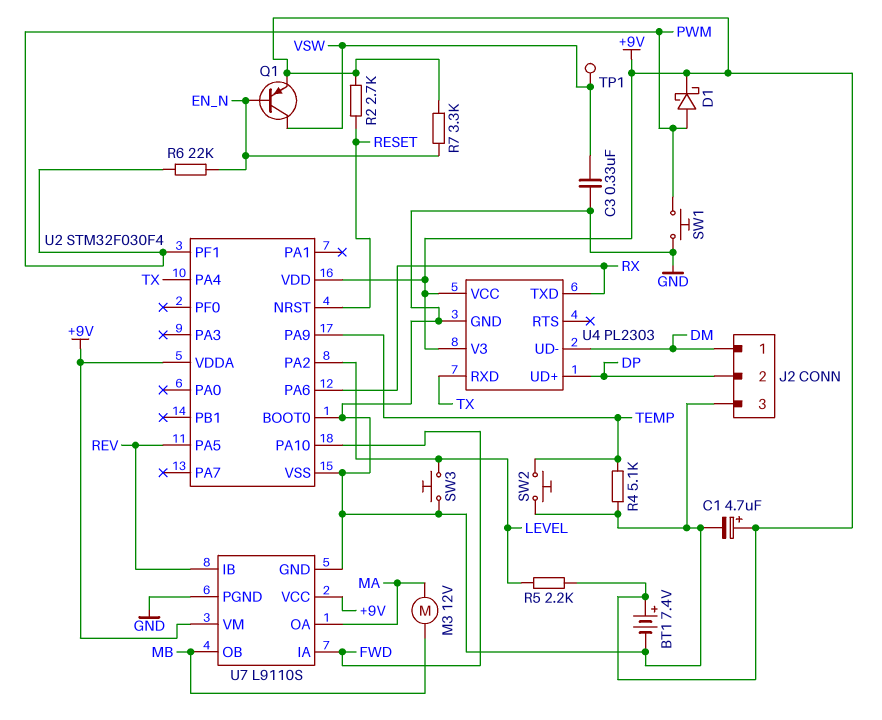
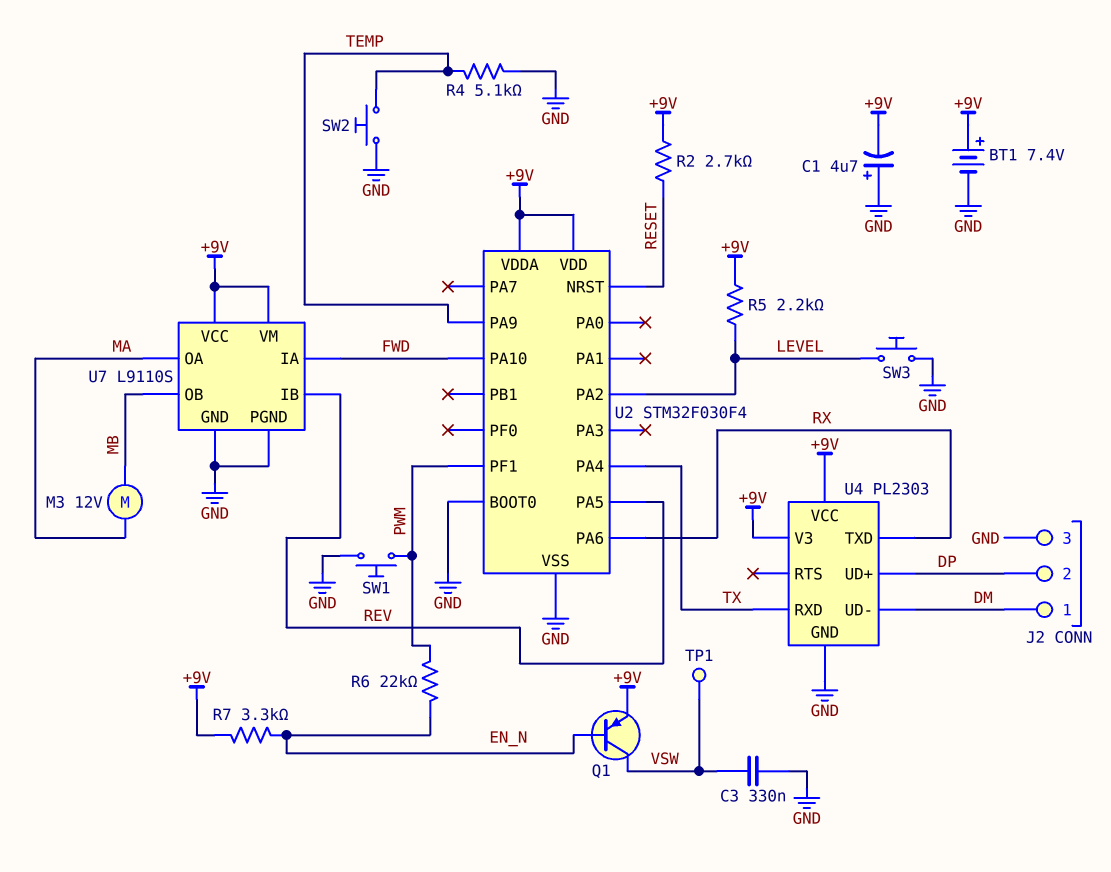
C1: 4.7uF (plus +9V, minus GND) -> 4.7uF (plus GND, minus +9V)
D1: schottky (A PWM, K +9V) -> none

